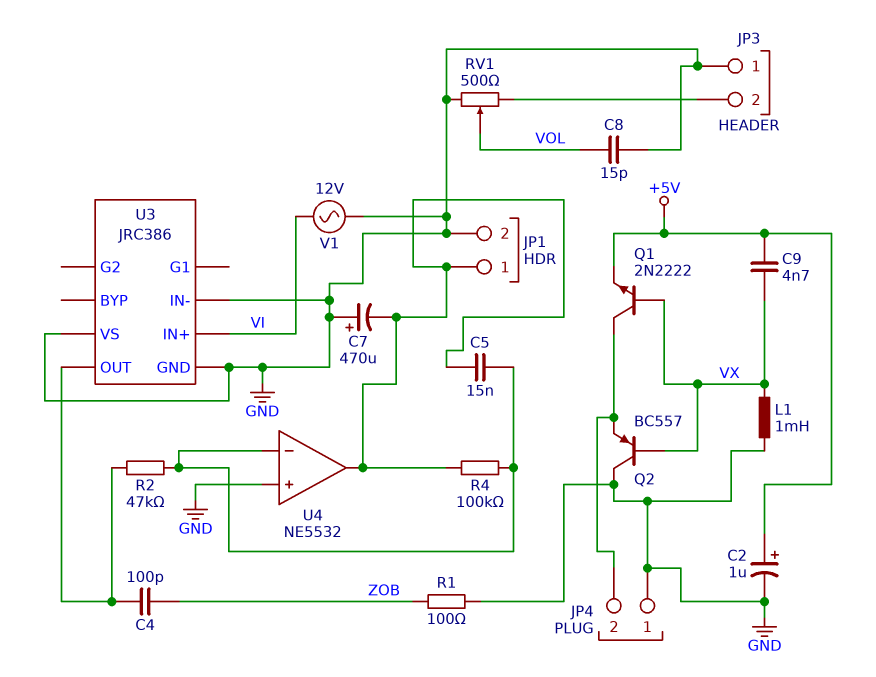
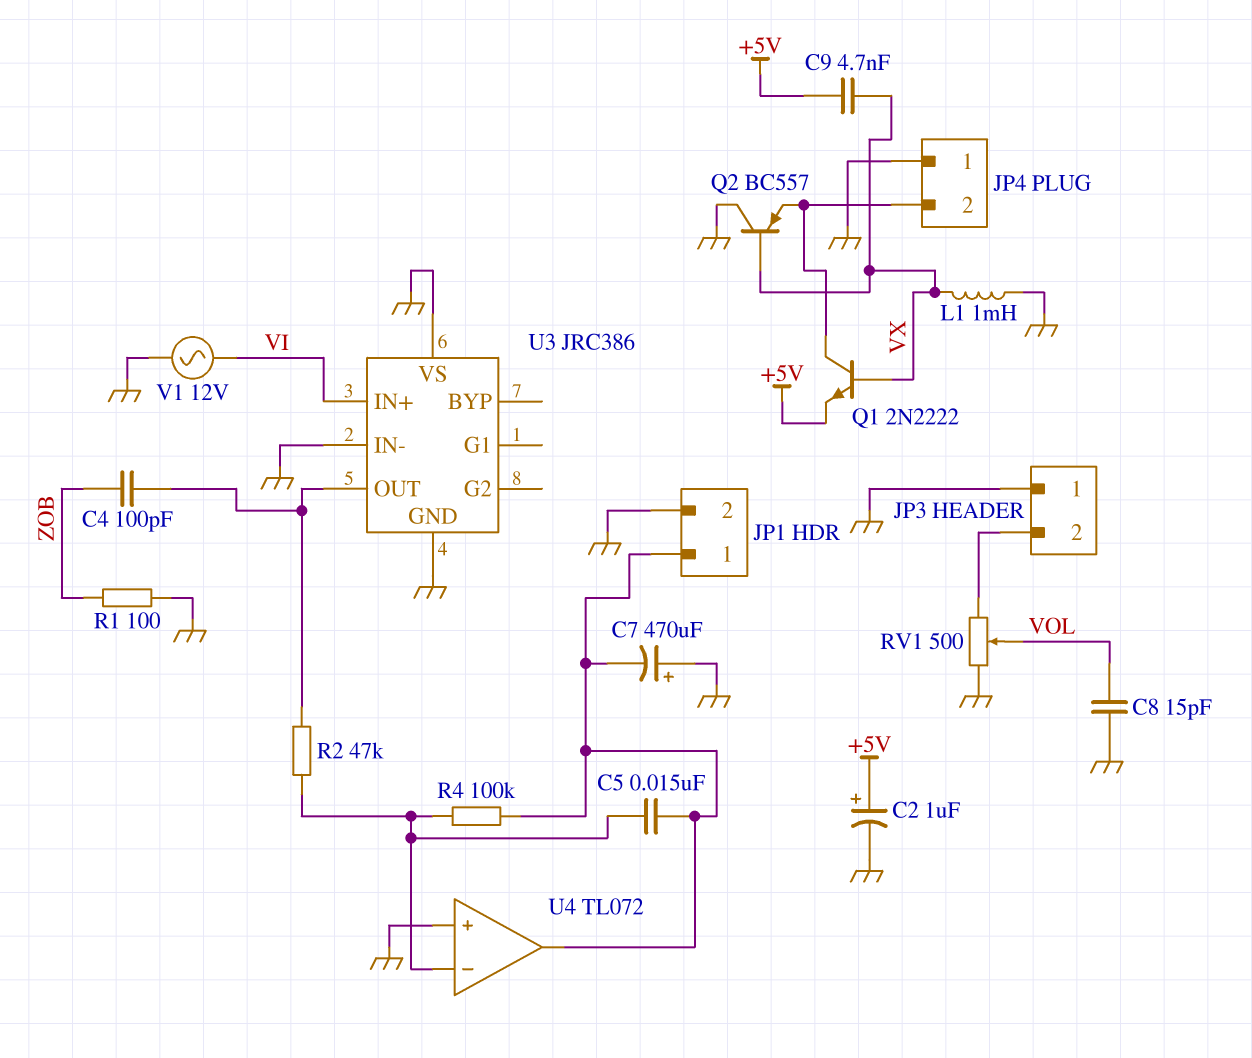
U4: NE5532 -> TL072

